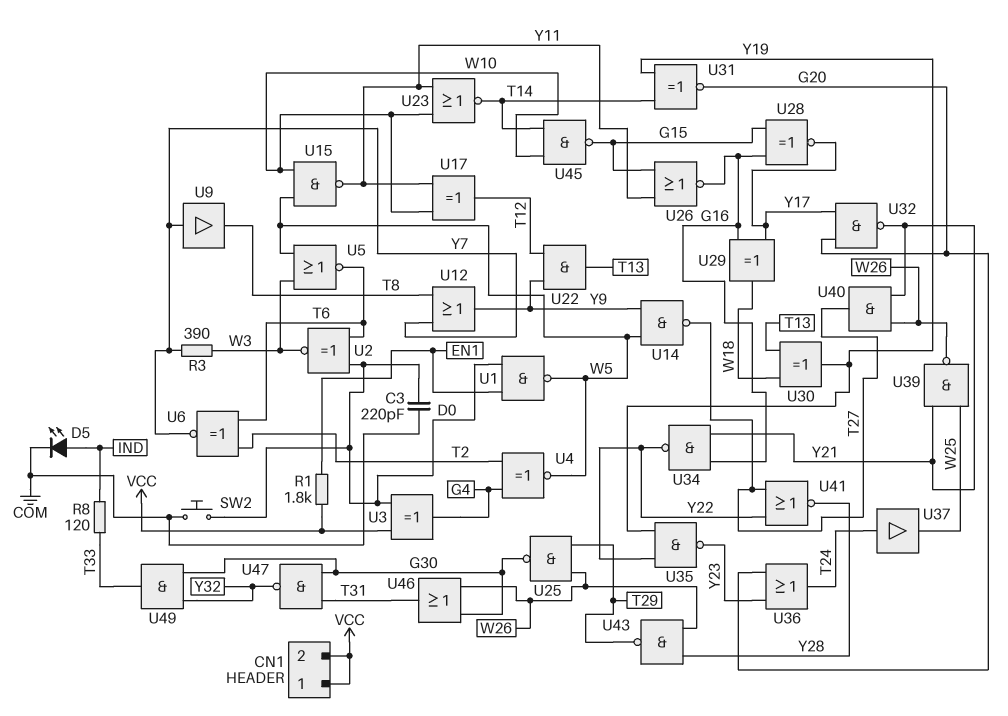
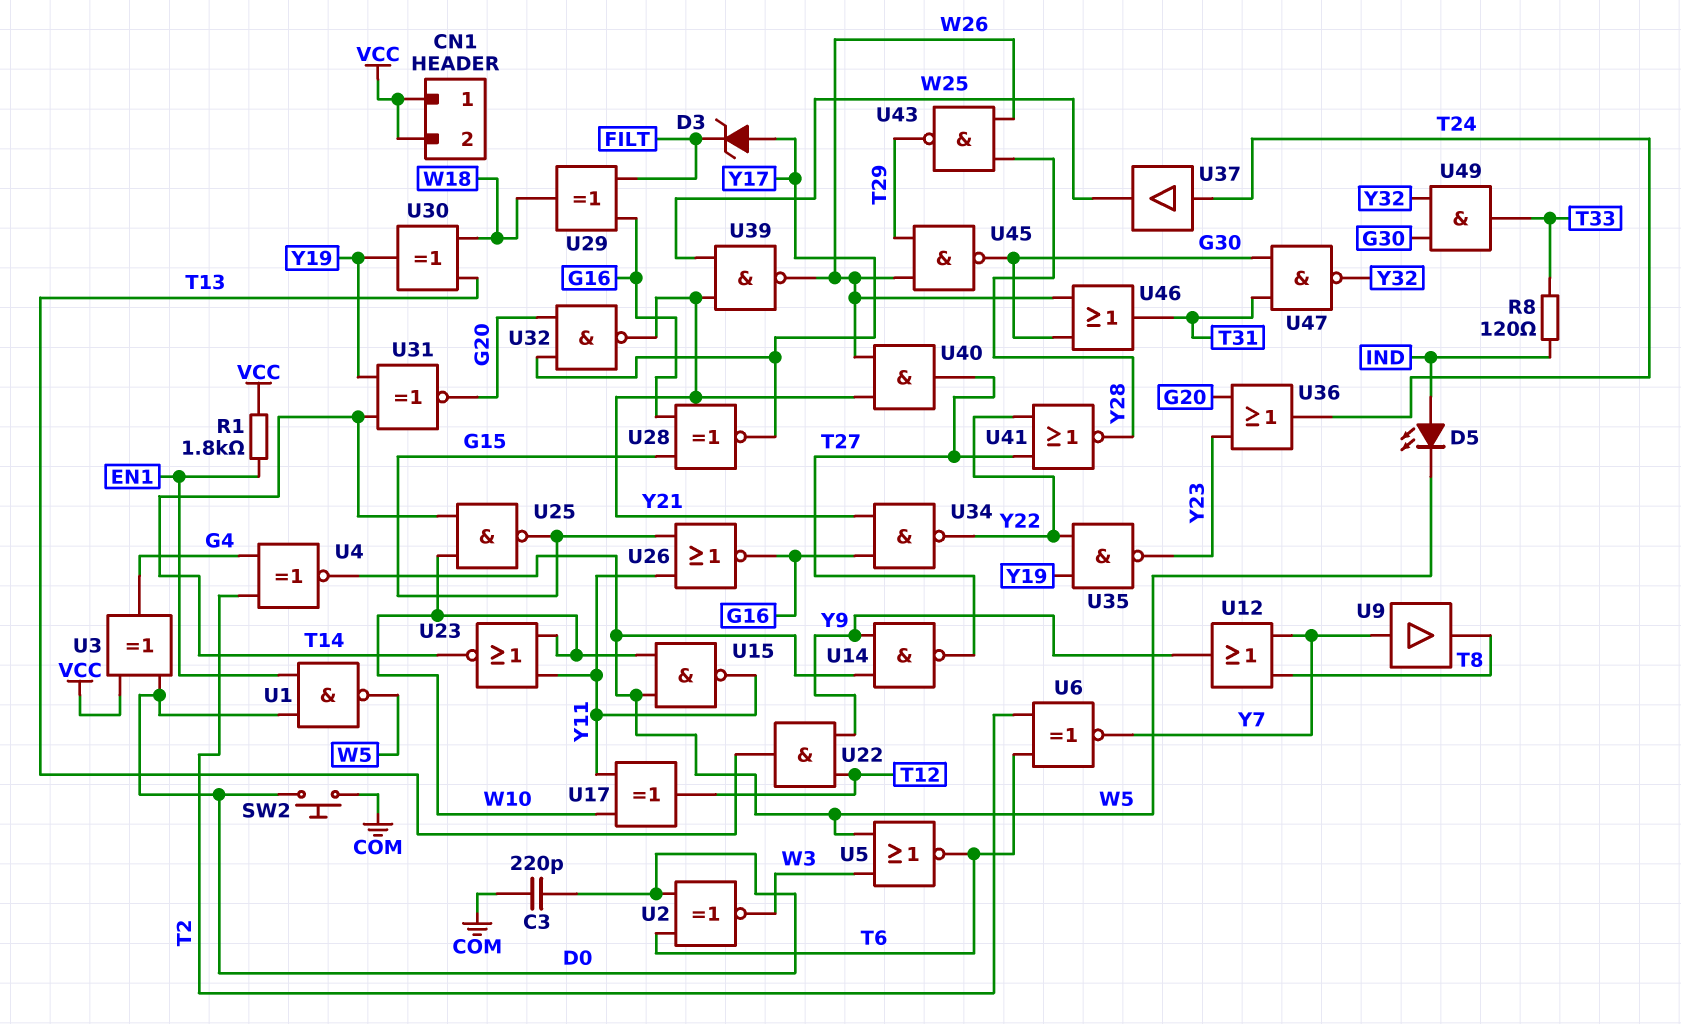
D3: none -> zener (A Y17, K FILT)
D5: LED (A IND, K COM) -> LED (A IND, K W5)
R3: 390 (W3, Y7) -> none
U25: NAND (in T29, in W26, out G30) -> NAND (in T14, in W10, out G15)
U29: XOR (in G16, in Y17, out W18) -> XOR (in FILT, in G16, out W18)
U45: NAND (in T14, in W10, out G15) -> NAND (in T29, in W26, out G30)

